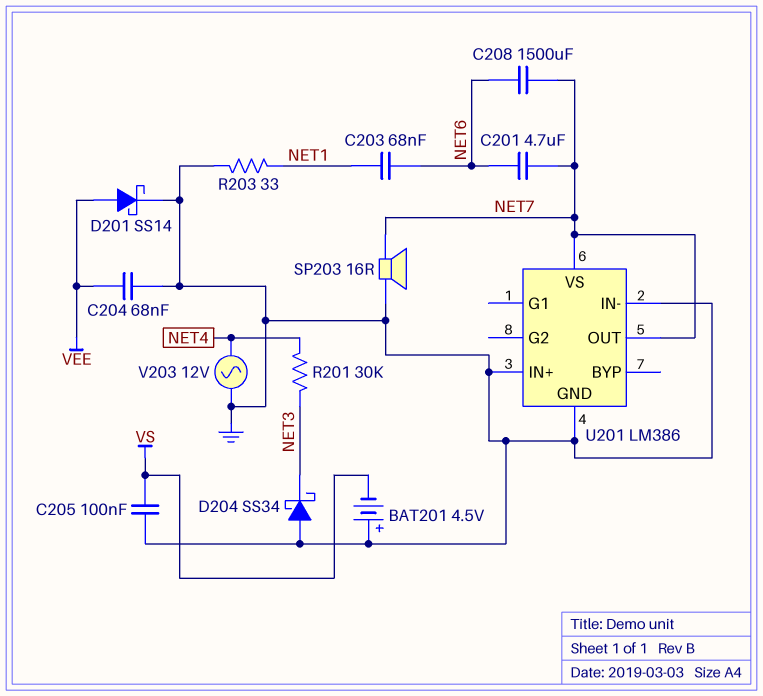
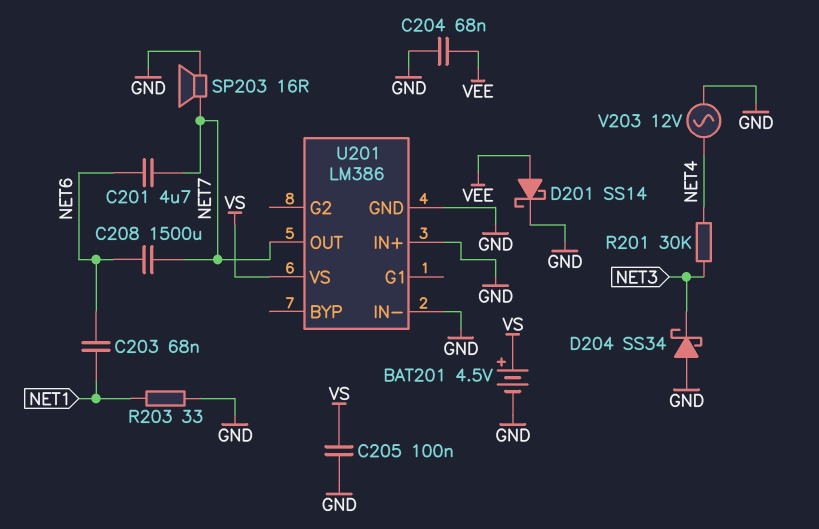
BAT201: 4.5V (plus GND, minus VS) -> 4.5V (plus VS, minus GND)
U201 pin VS: NET7 -> VS

